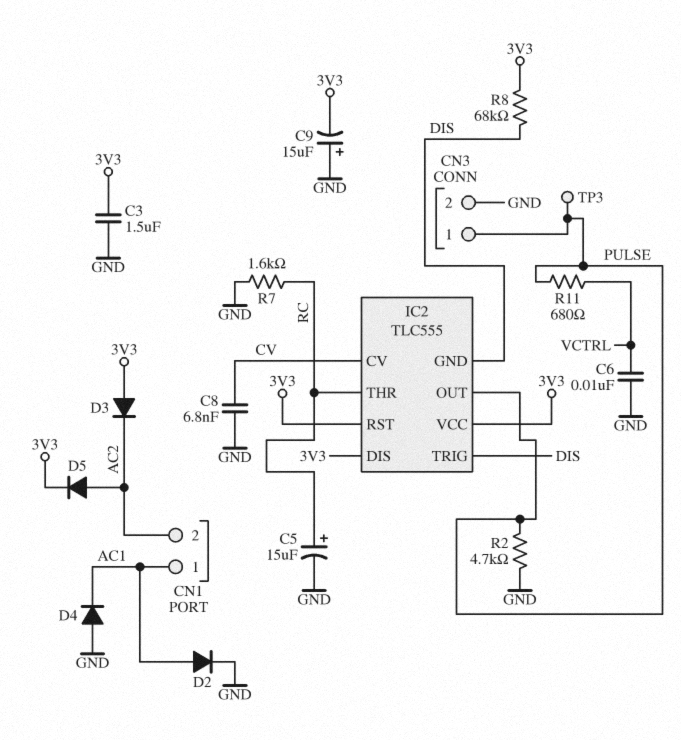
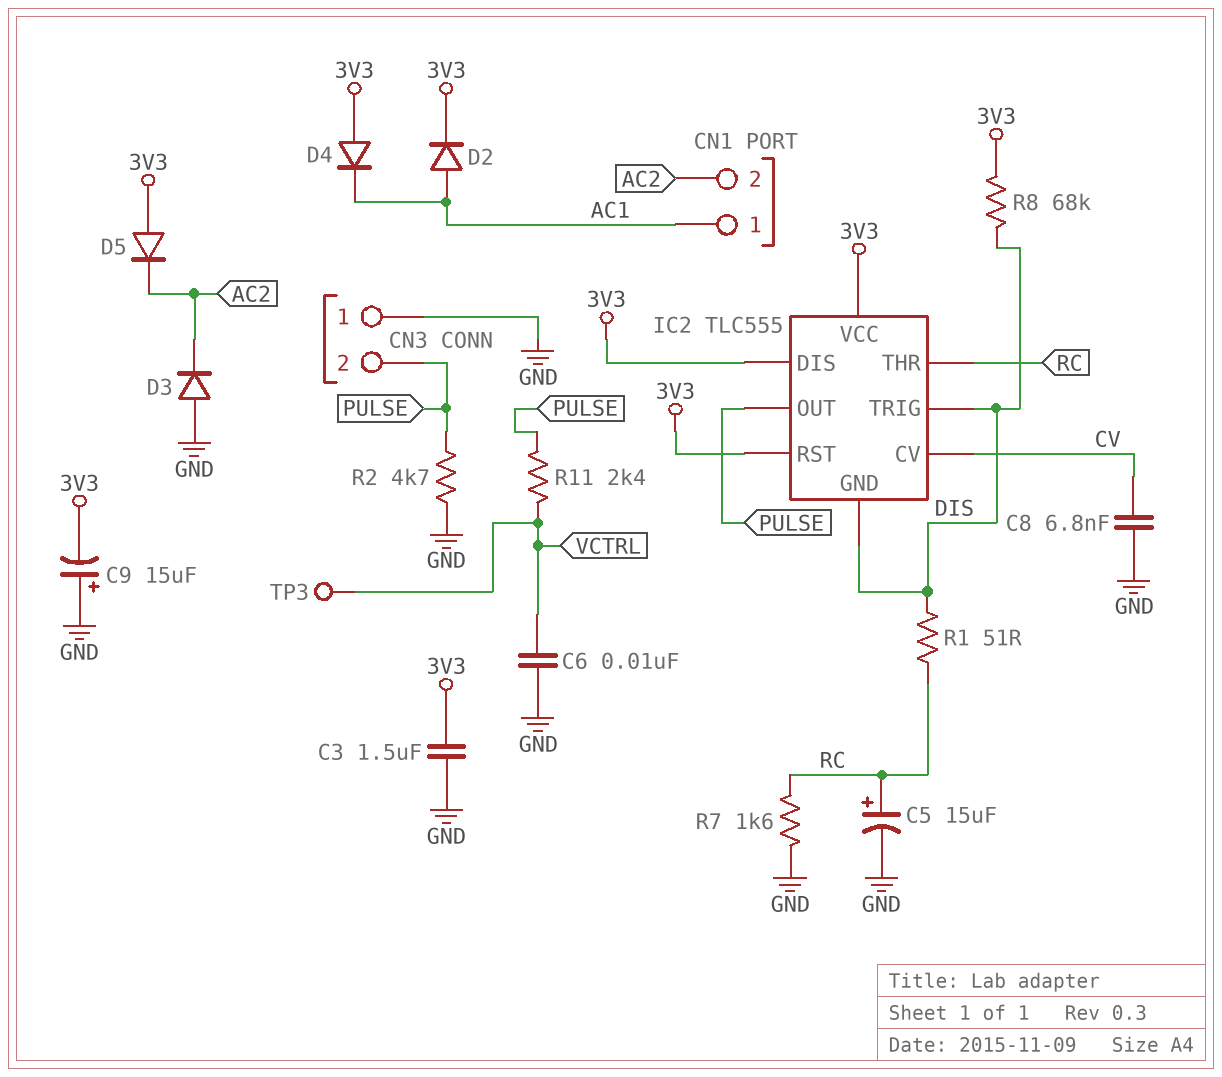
CN3 pin 1: PULSE -> GND
CN3 pin 2: GND -> PULSE
D2: diode (A AC1, K GND) -> diode (A AC1, K 3V3)
D3: diode (A 3V3, K AC2) -> diode (A GND, K AC2)
D4: diode (A GND, K AC1) -> diode (A 3V3, K AC1)
D5: diode (A AC2, K 3V3) -> diode (A 3V3, K AC2)
R1: none -> 51 (DIS, RC)
R11: 680 (PULSE, VCTRL) -> 2.4k (PULSE, VCTRL)
TP3: test point (PULSE) -> test point (VCTRL)

